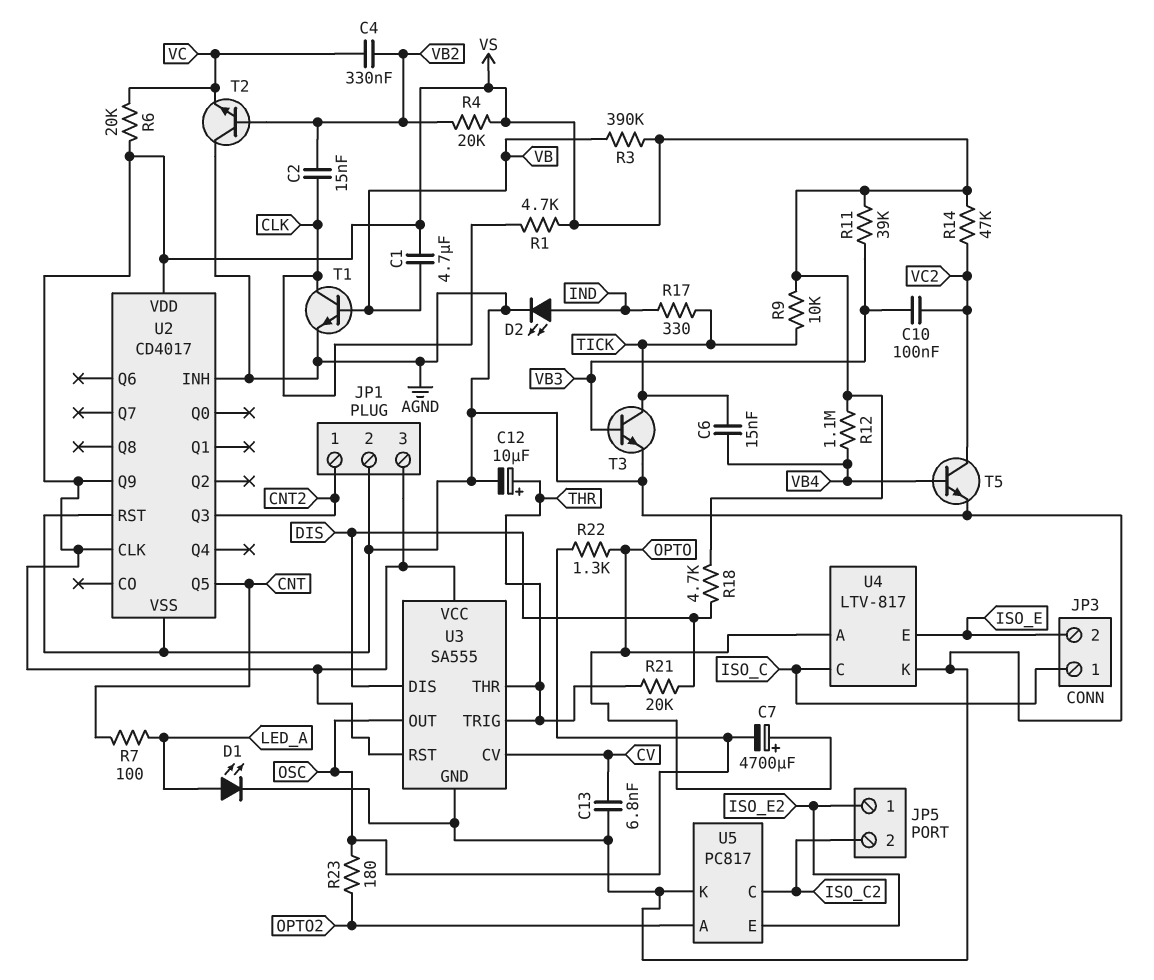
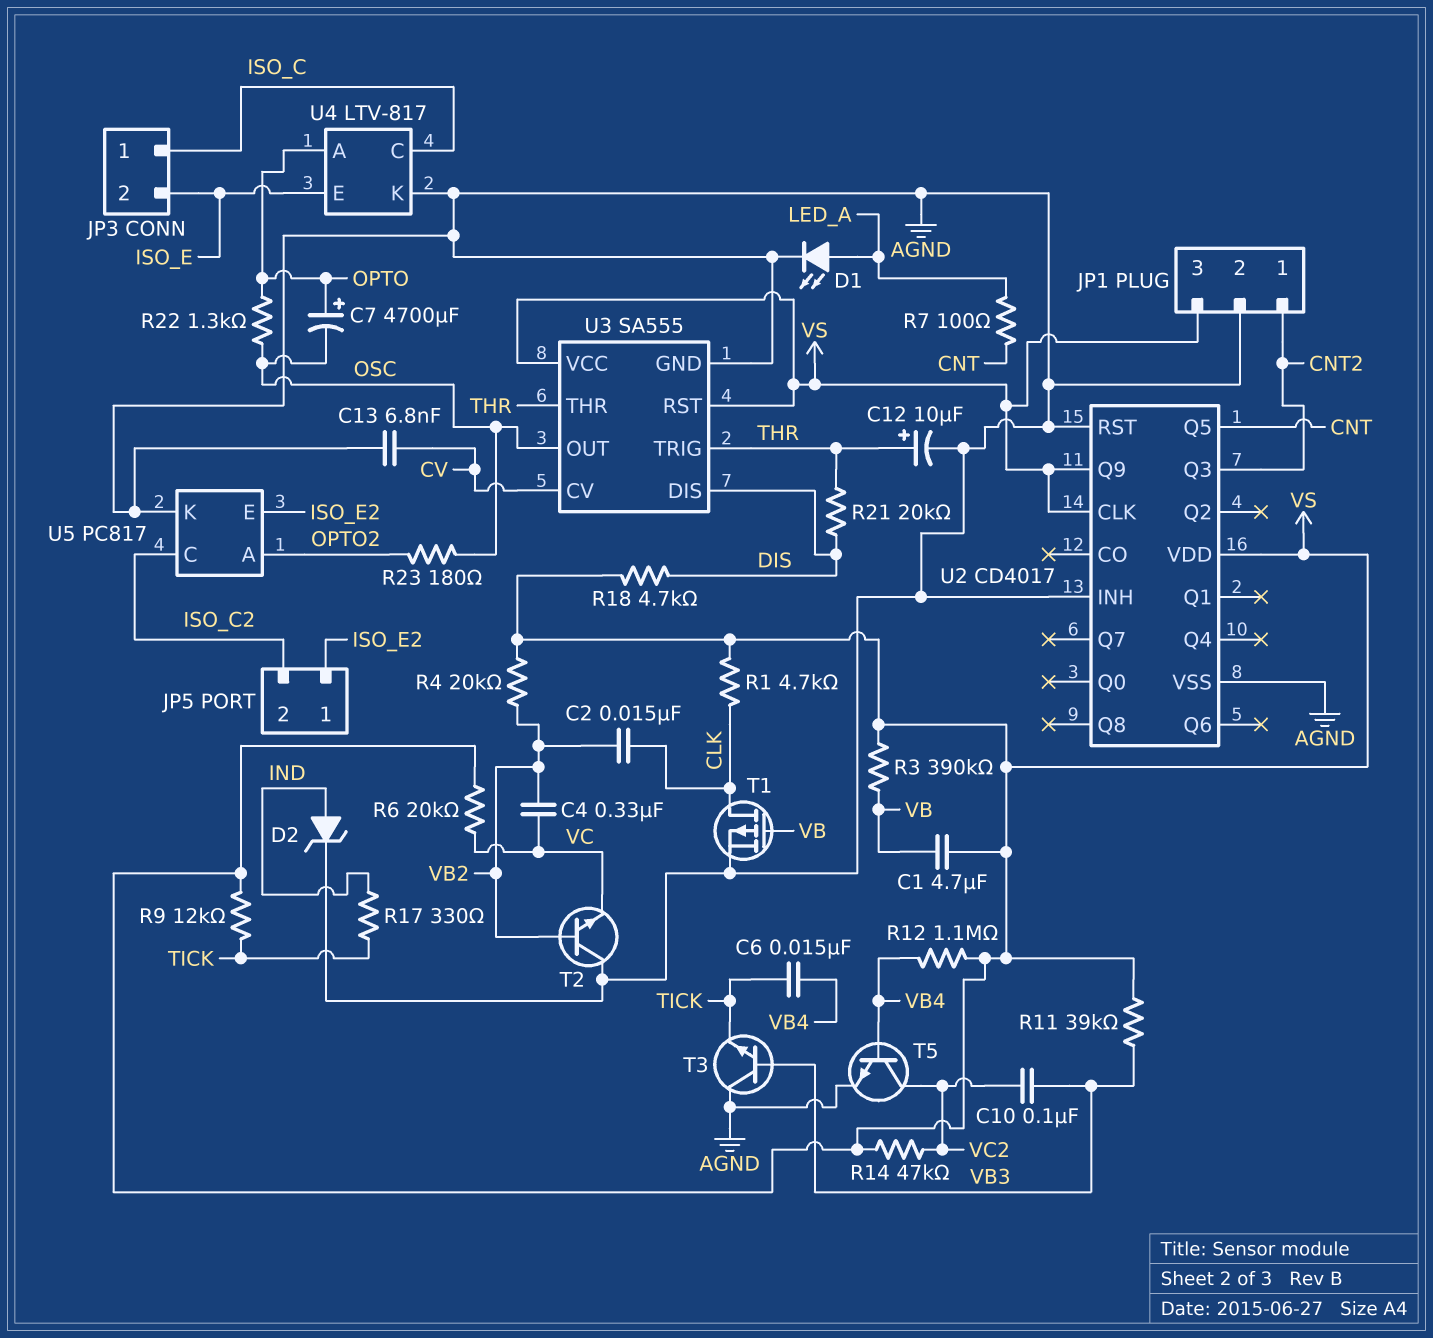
D2: LED (A IND, K AGND) -> zener (A IND, K AGND)
R9: 10k (TICK, VS) -> 12k (TICK, VS)
T1: NPN (B VB, C CLK, E AGND) -> PMOS (G VB, D CLK, S AGND)
T3: NPN (B VB3, C TICK, E AGND) -> NPN (B VB3, C AGND, E TICK)

